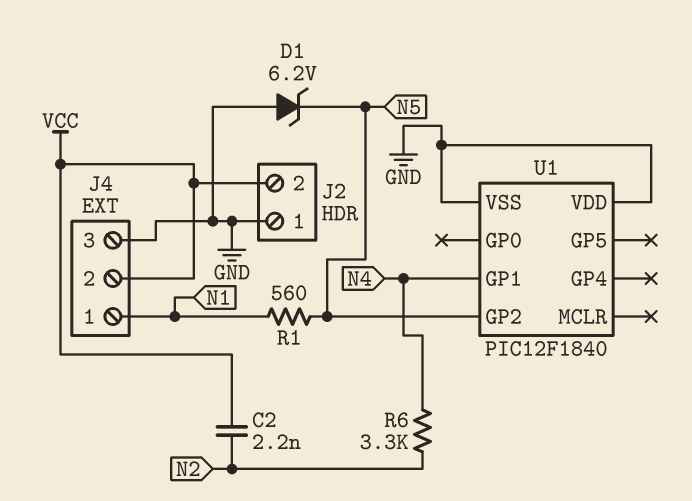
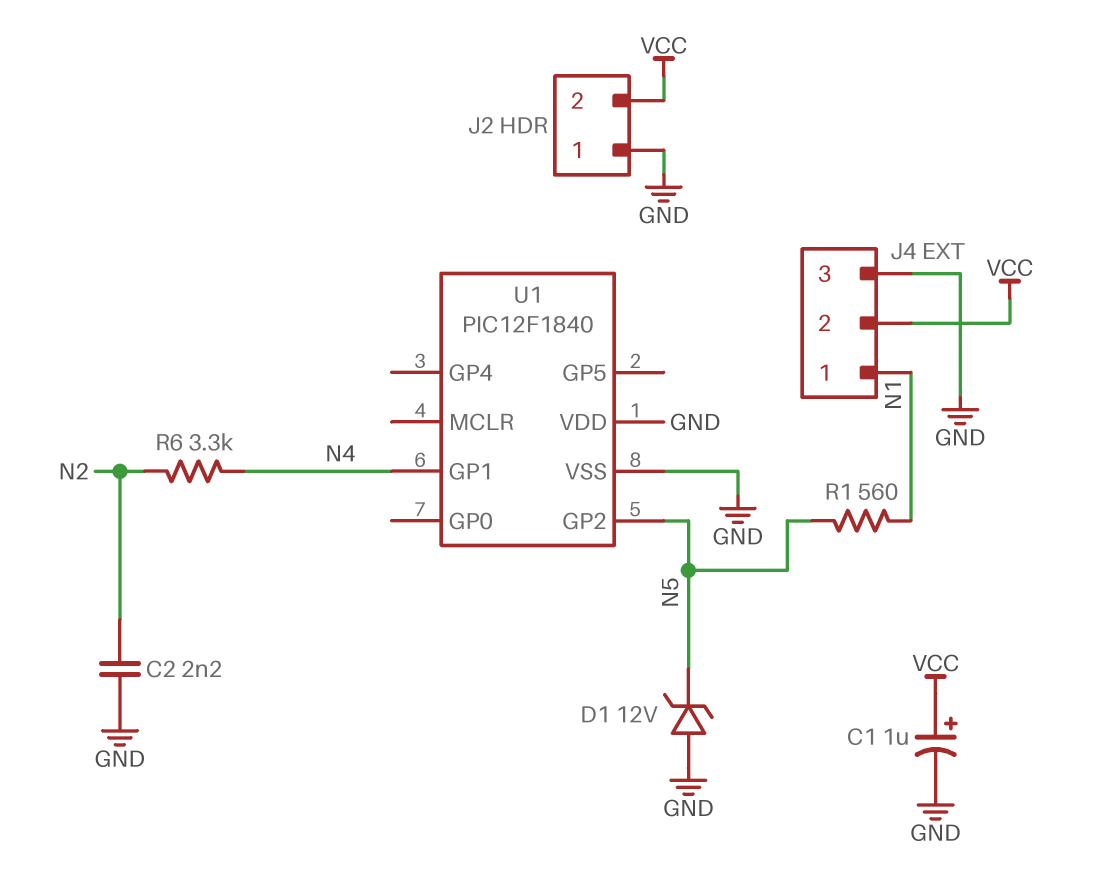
C1: none -> 1uF (plus VCC, minus GND)
C2: 2.2nF (N2, VCC) -> 2.2nF (GND, N2)
D1: zener 6.2V (A GND, K N5) -> zener 12V (A GND, K N5)

